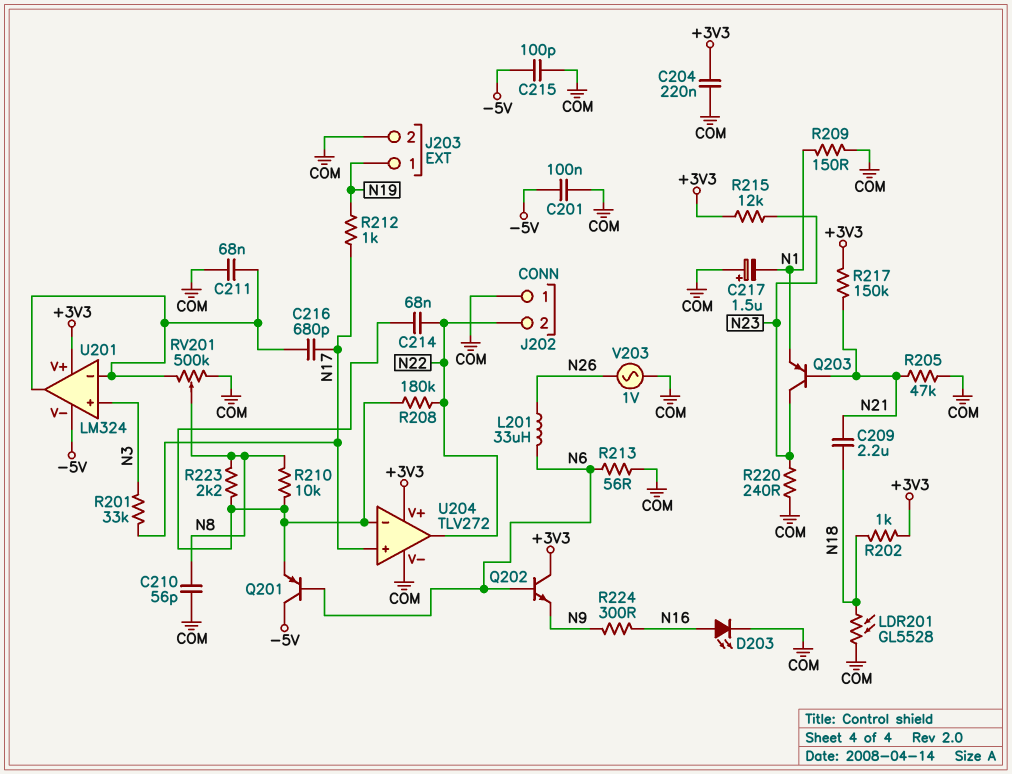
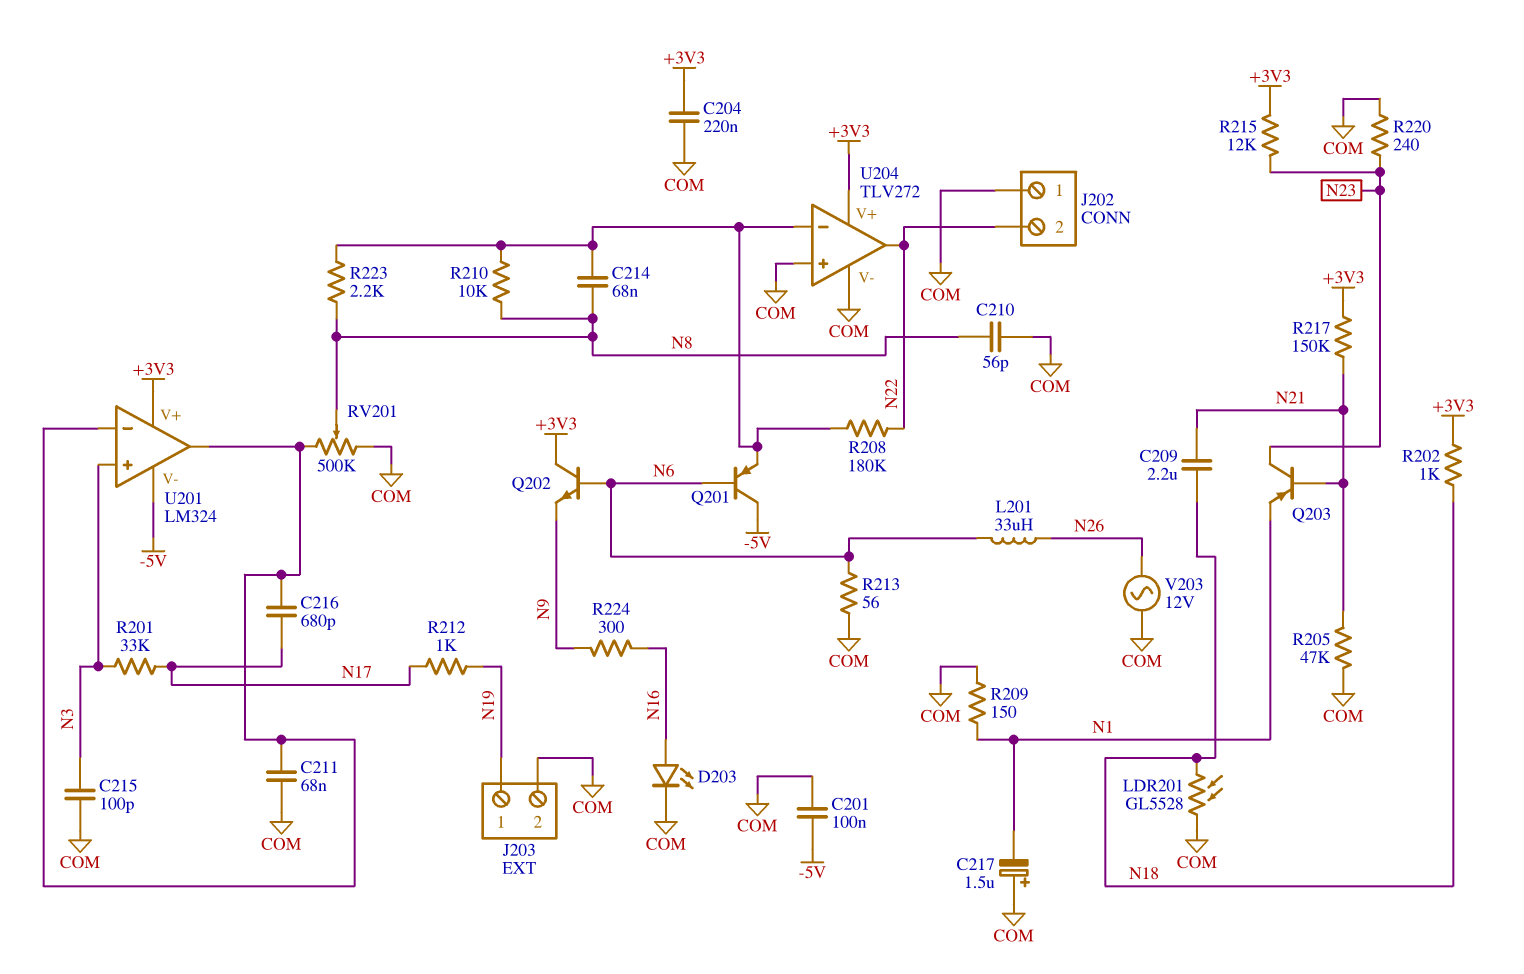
C214: 68nF (N22, U204/in-) -> 68nF (N8, U204/in-)
C215: 100pF (-5V, COM) -> 100pF (COM, N3)
U204 pin in+: N17 -> COM
V203: AC 1V (COM, N26) -> AC 12V (COM, N26)

